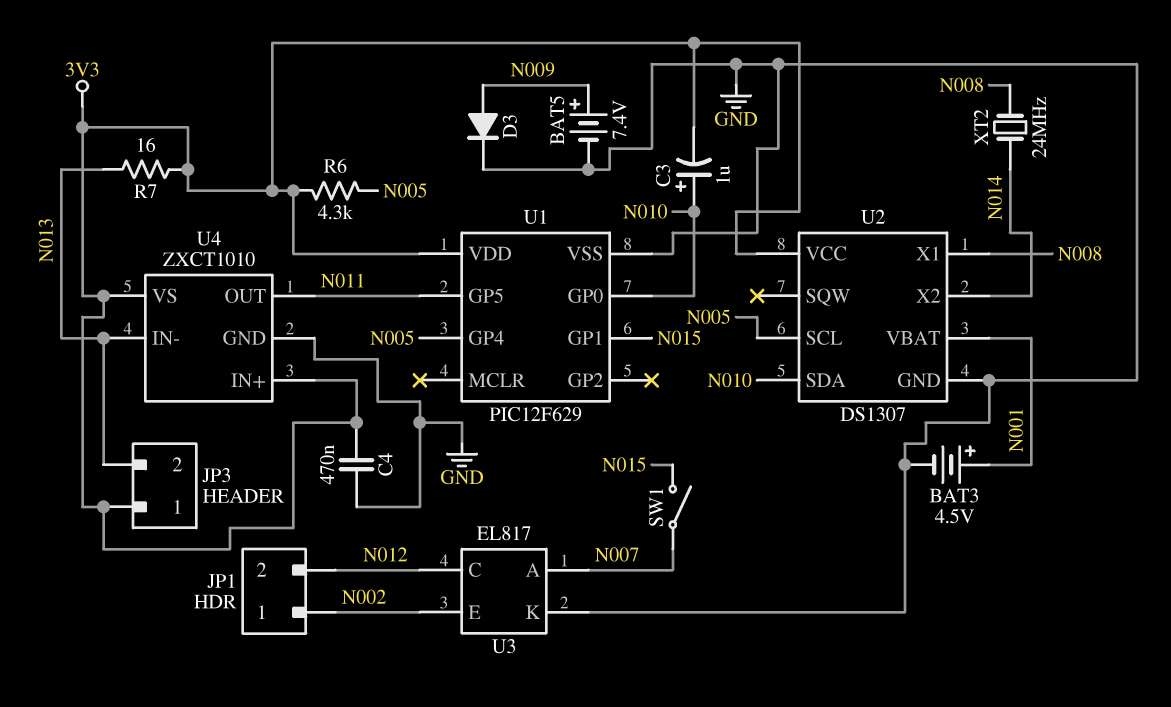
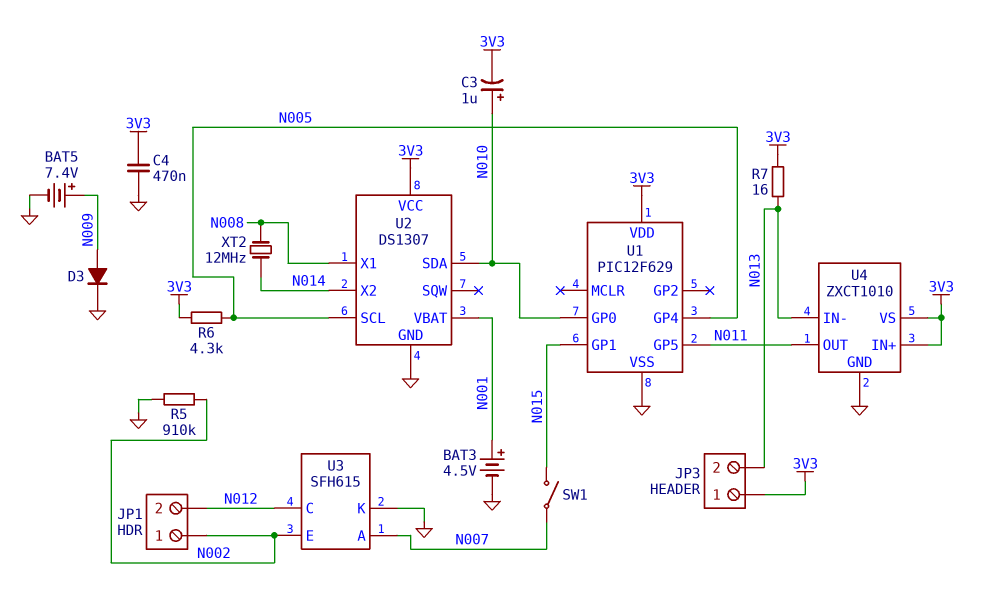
R5: none -> 910k (GND, N002)
U3: EL817 -> SFH615
XT2: 24MHz (N008, N014) -> 12MHz (N008, N014)

